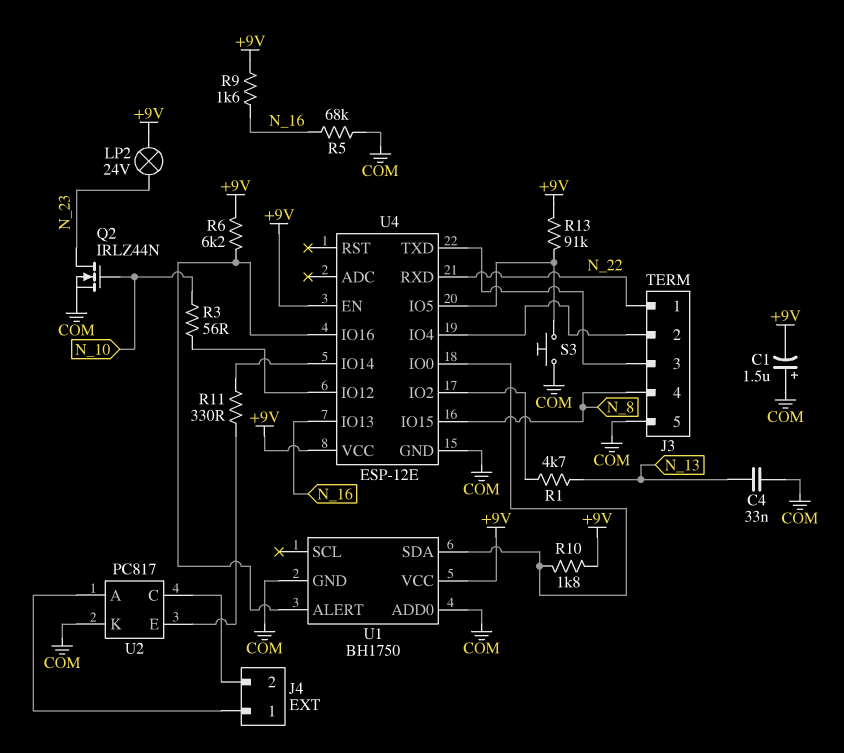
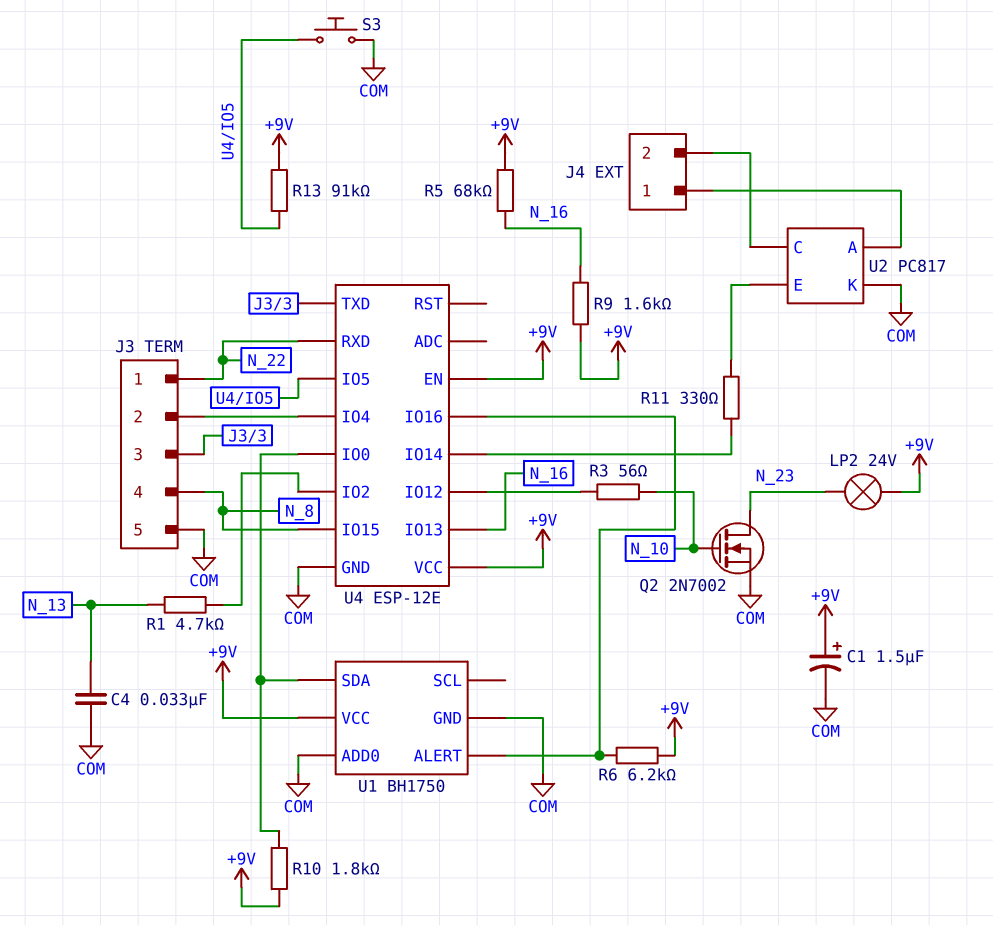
C1: 1.5uF (plus COM, minus +9V) -> 1.5uF (plus +9V, minus COM)
Q2: NMOS IRLZ44N (G N_10, D N_23, S COM) -> NMOS 2N7002 (G N_10, D N_23, S COM)
R5: 68k (COM, N_16) -> 68k (+9V, N_16)

